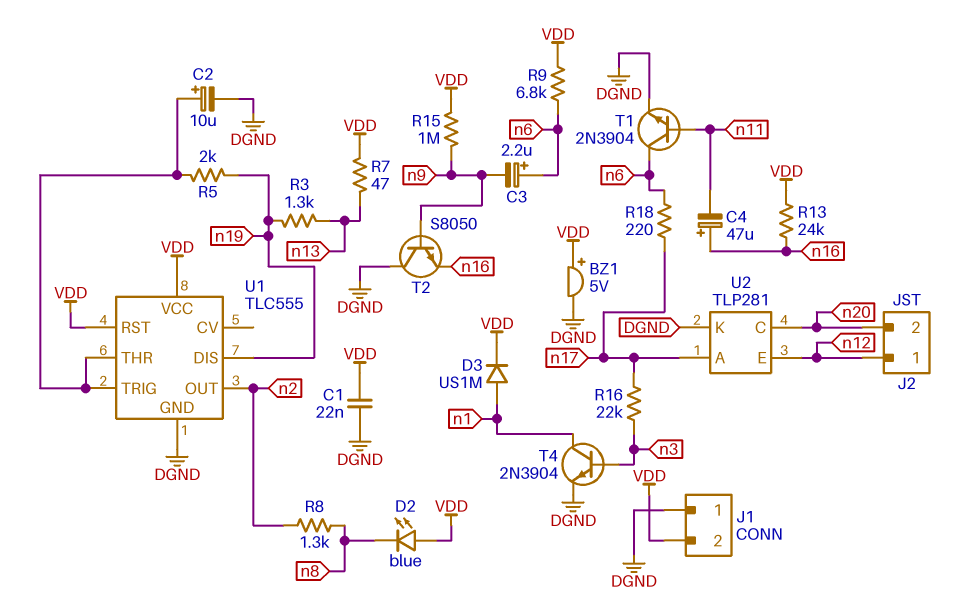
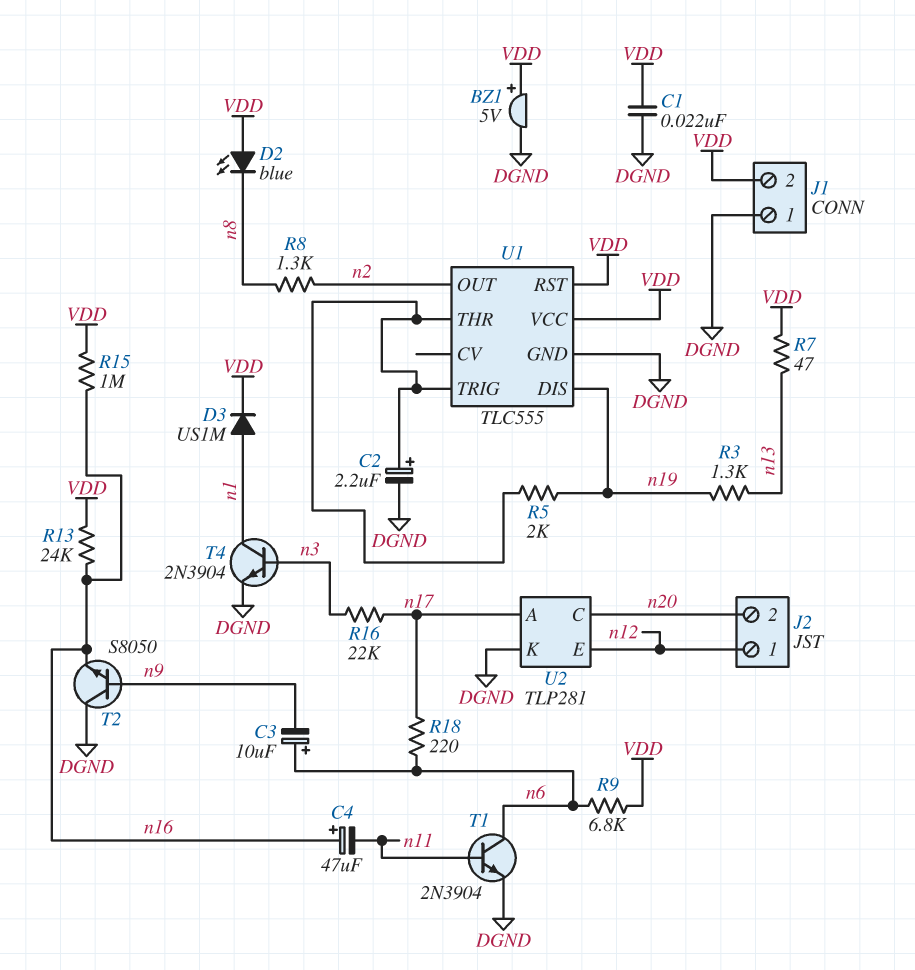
C2: 10uF (plus U1/THR, minus DGND) -> 2.2uF (plus U1/THR, minus DGND)
C3: 2.2uF (plus n6, minus n9) -> 10uF (plus n6, minus n9)
R15: 1M (VDD, n9) -> 1M (VDD, n16)

